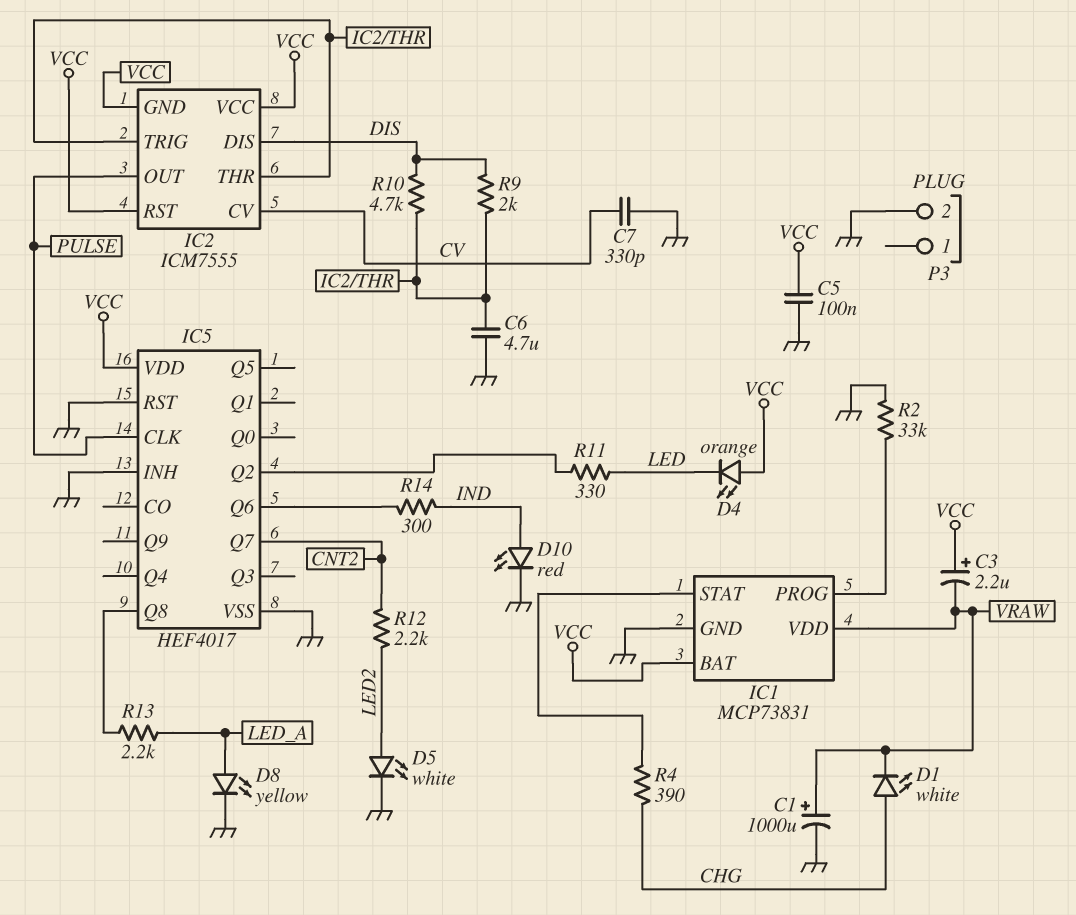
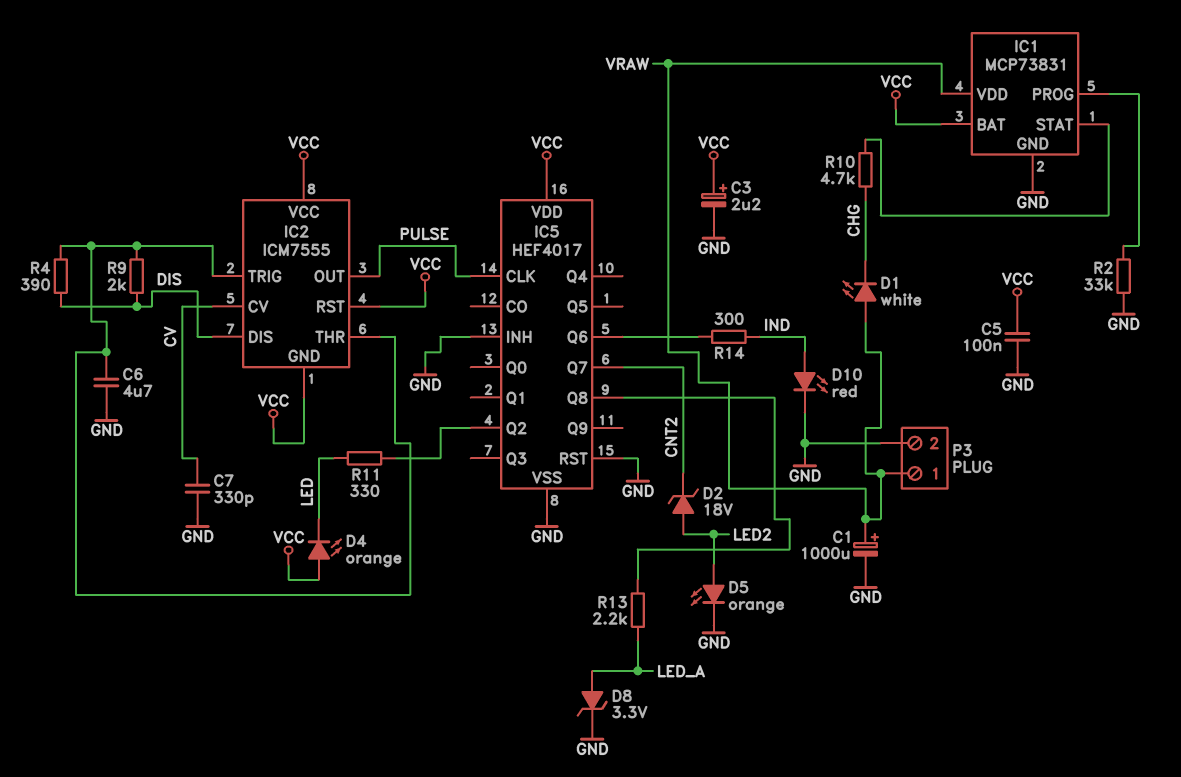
C3: 2.2uF (plus VCC, minus VRAW) -> 2.2uF (plus VCC, minus GND)
D1: LED white (A CHG, K VRAW) -> LED white (A VRAW, K CHG)
D2: none -> zener 18V (A LED2, K CNT2)
D5: LED white (A LED2, K GND) -> LED orange (A LED2, K GND)
D8: LED yellow (A LED_A, K GND) -> zener 3.3V (A LED_A, K GND)
P3 pin 1: none -> VRAW
R4: 390 (CHG, IC1/STAT) -> 390 (DIS, IC2/THR)
R10: 4.7k (DIS, IC2/THR) -> 4.7k (CHG, IC1/STAT)
R12: 2.2k (CNT2, LED2) -> none

